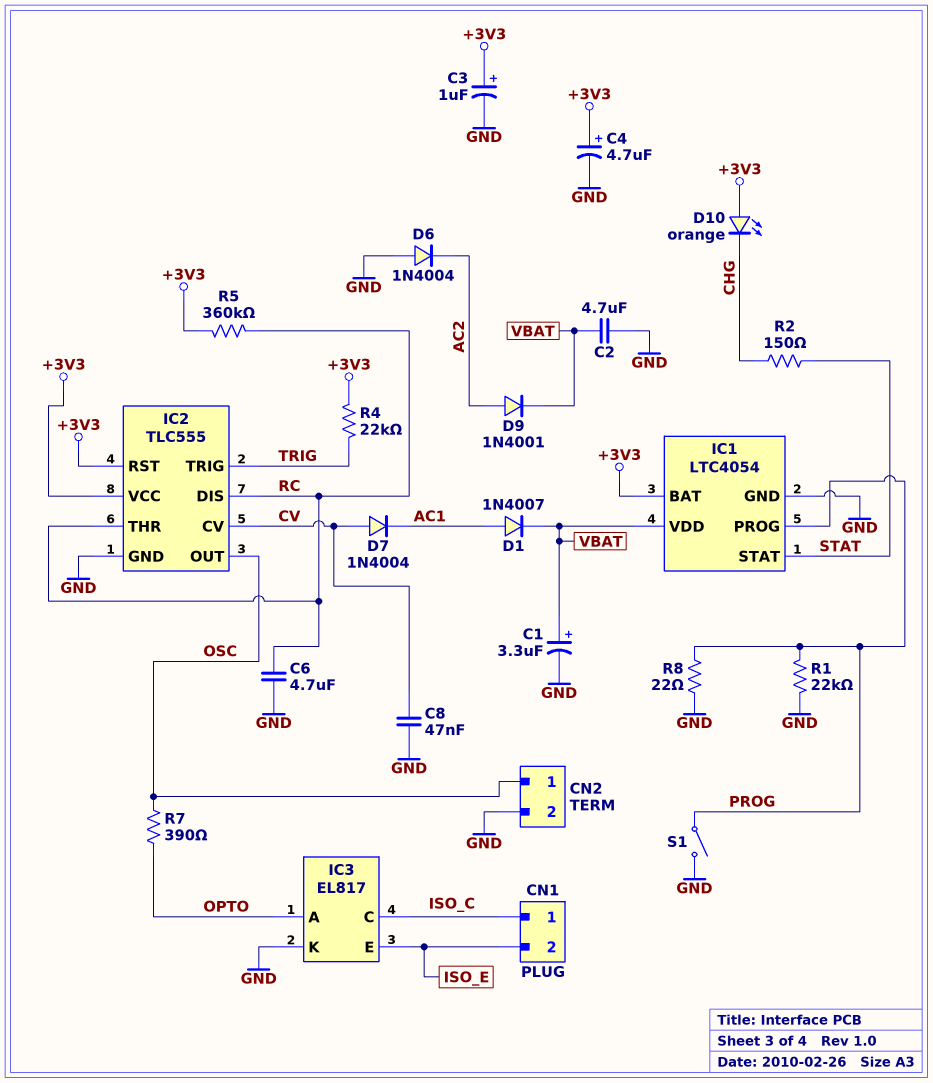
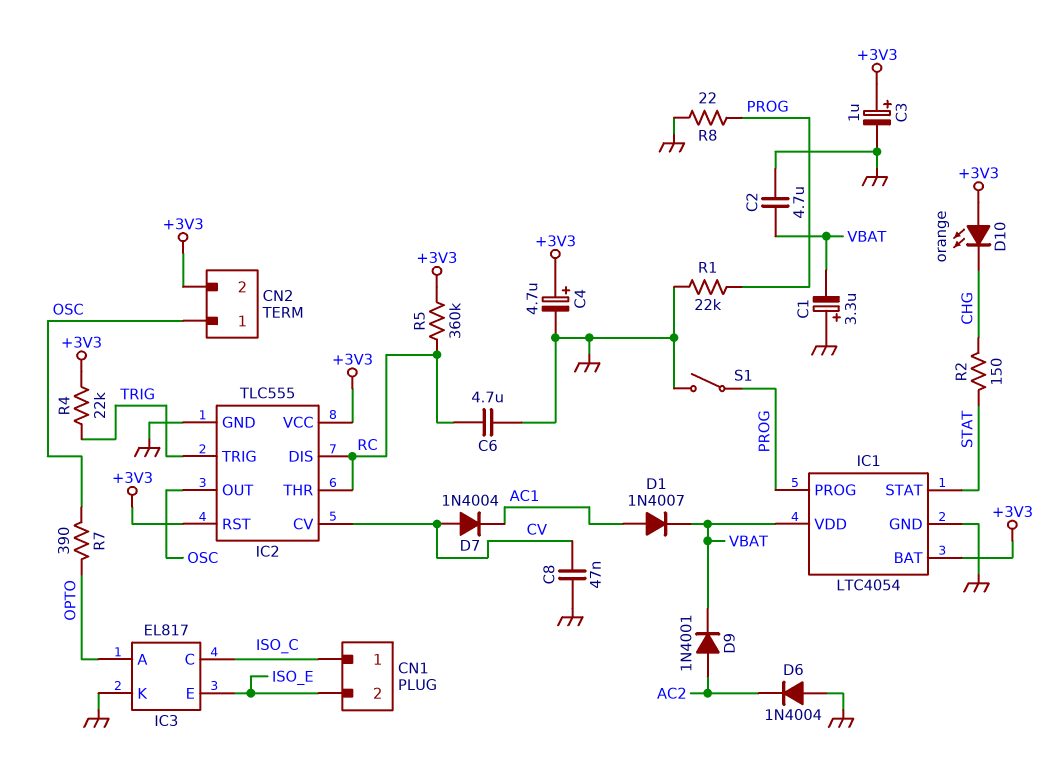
C1: 3.3uF (plus VBAT, minus GND) -> 3.3uF (plus GND, minus VBAT)
CN2 pin 2: GND -> +3V3

